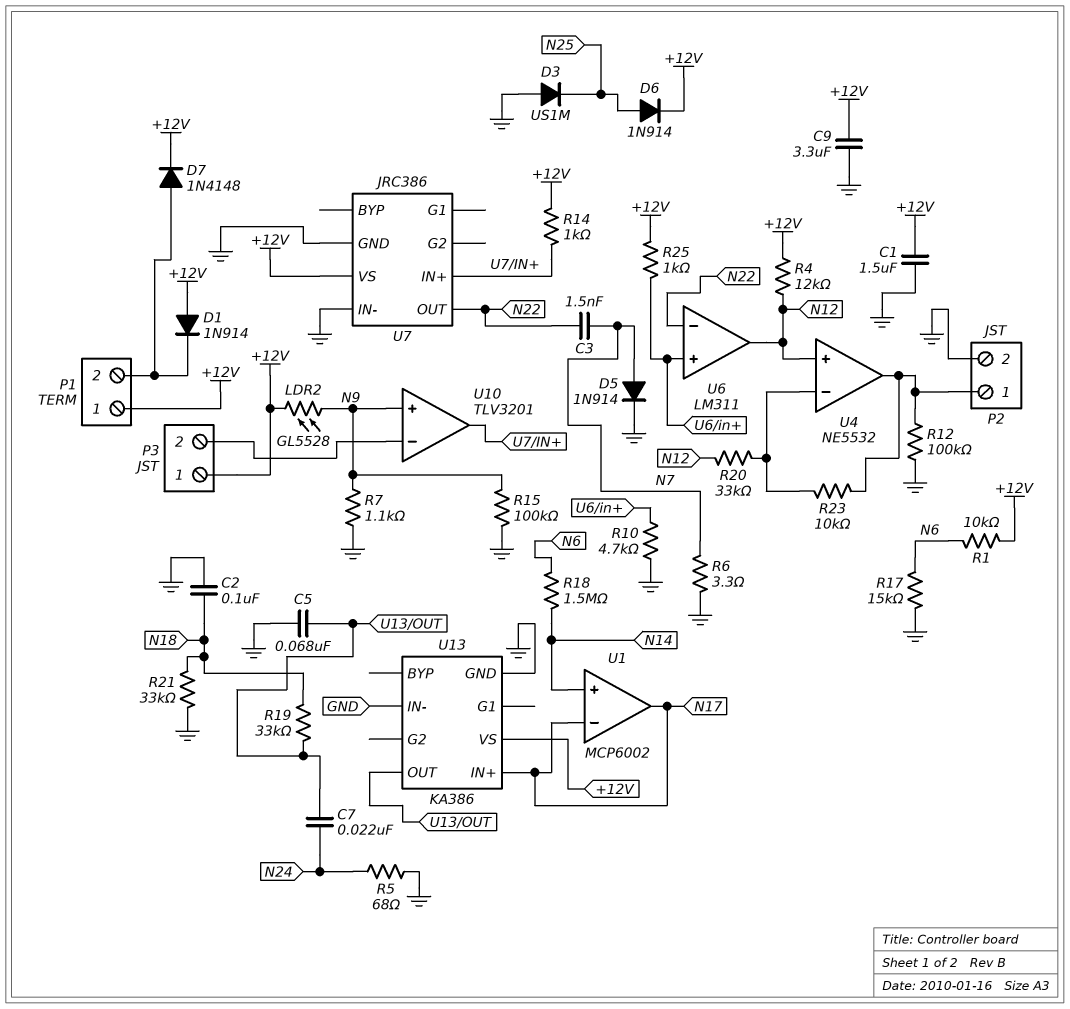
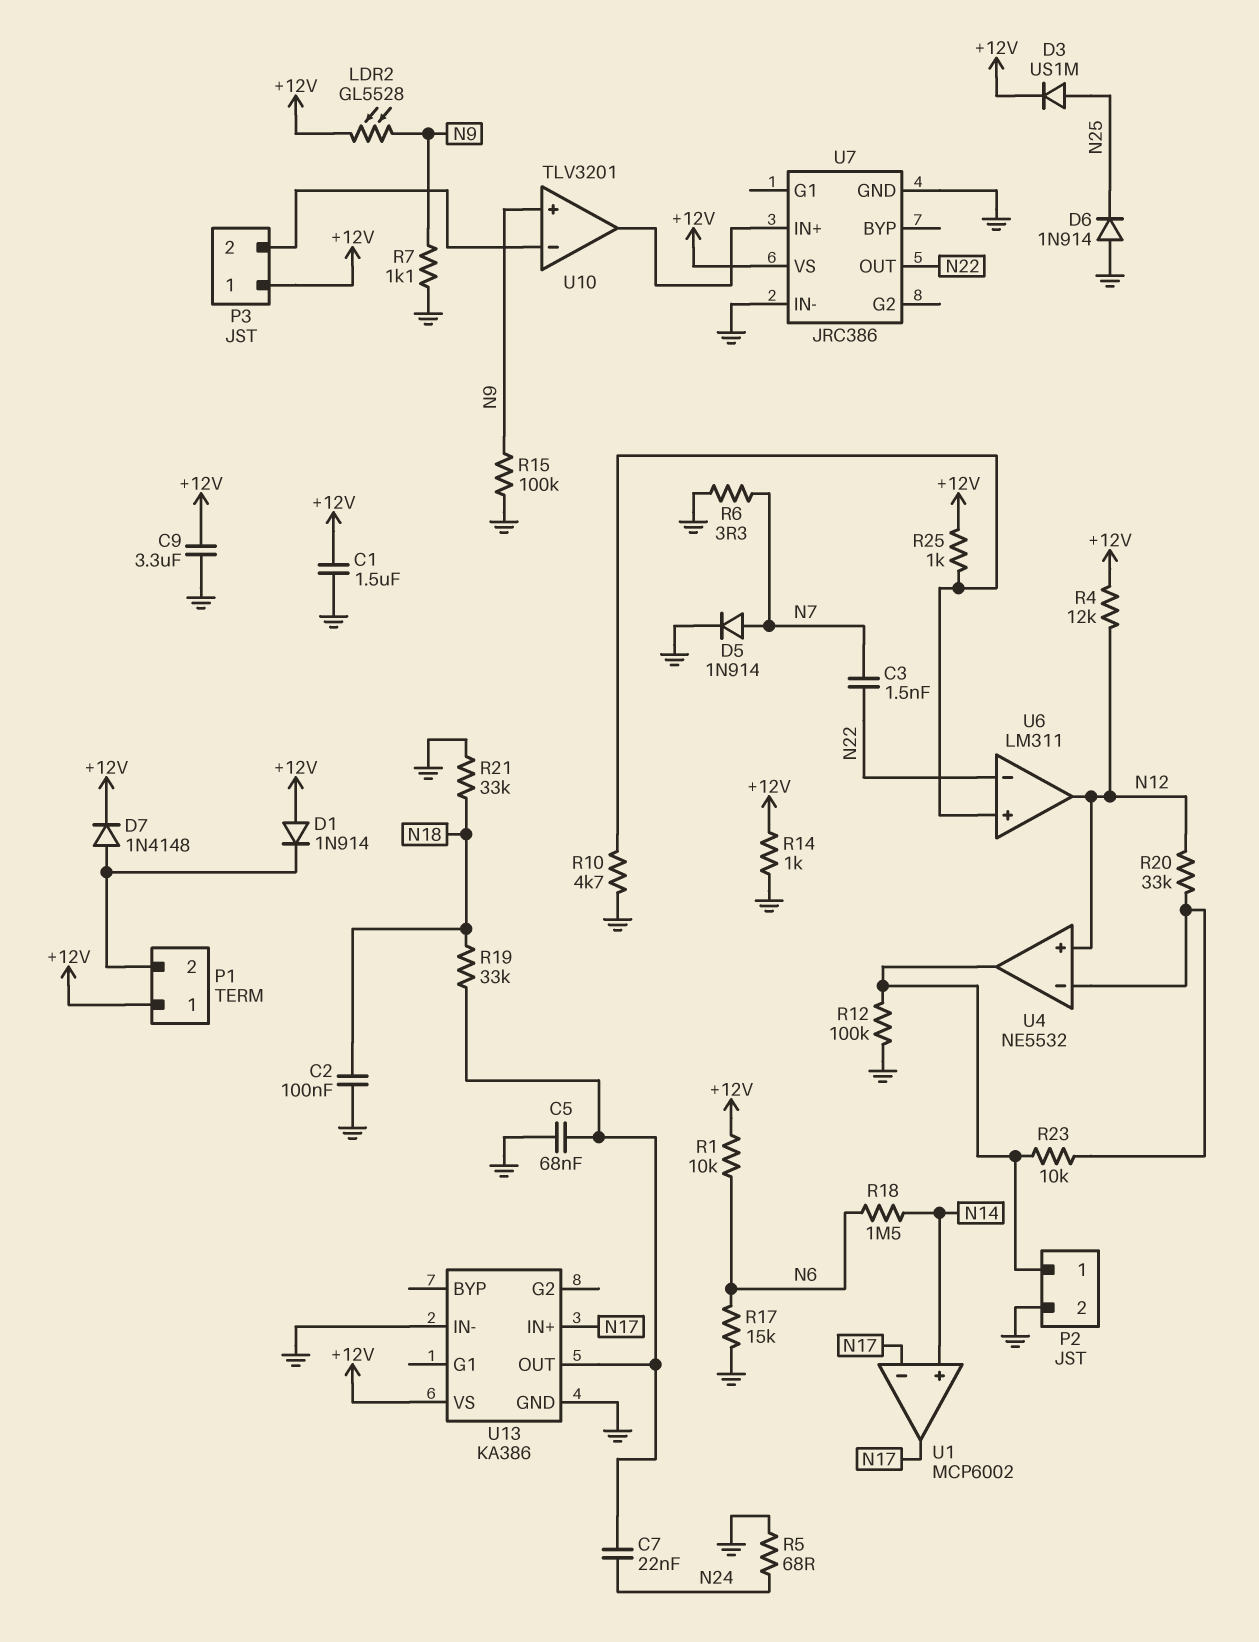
D3: diode US1M (A GND, K N25) -> diode US1M (A N25, K +12V)
D6: diode 1N914 (A N25, K +12V) -> diode 1N914 (A GND, K N25)
R14: 1k (+12V, U7/IN+) -> 1k (+12V, GND)

